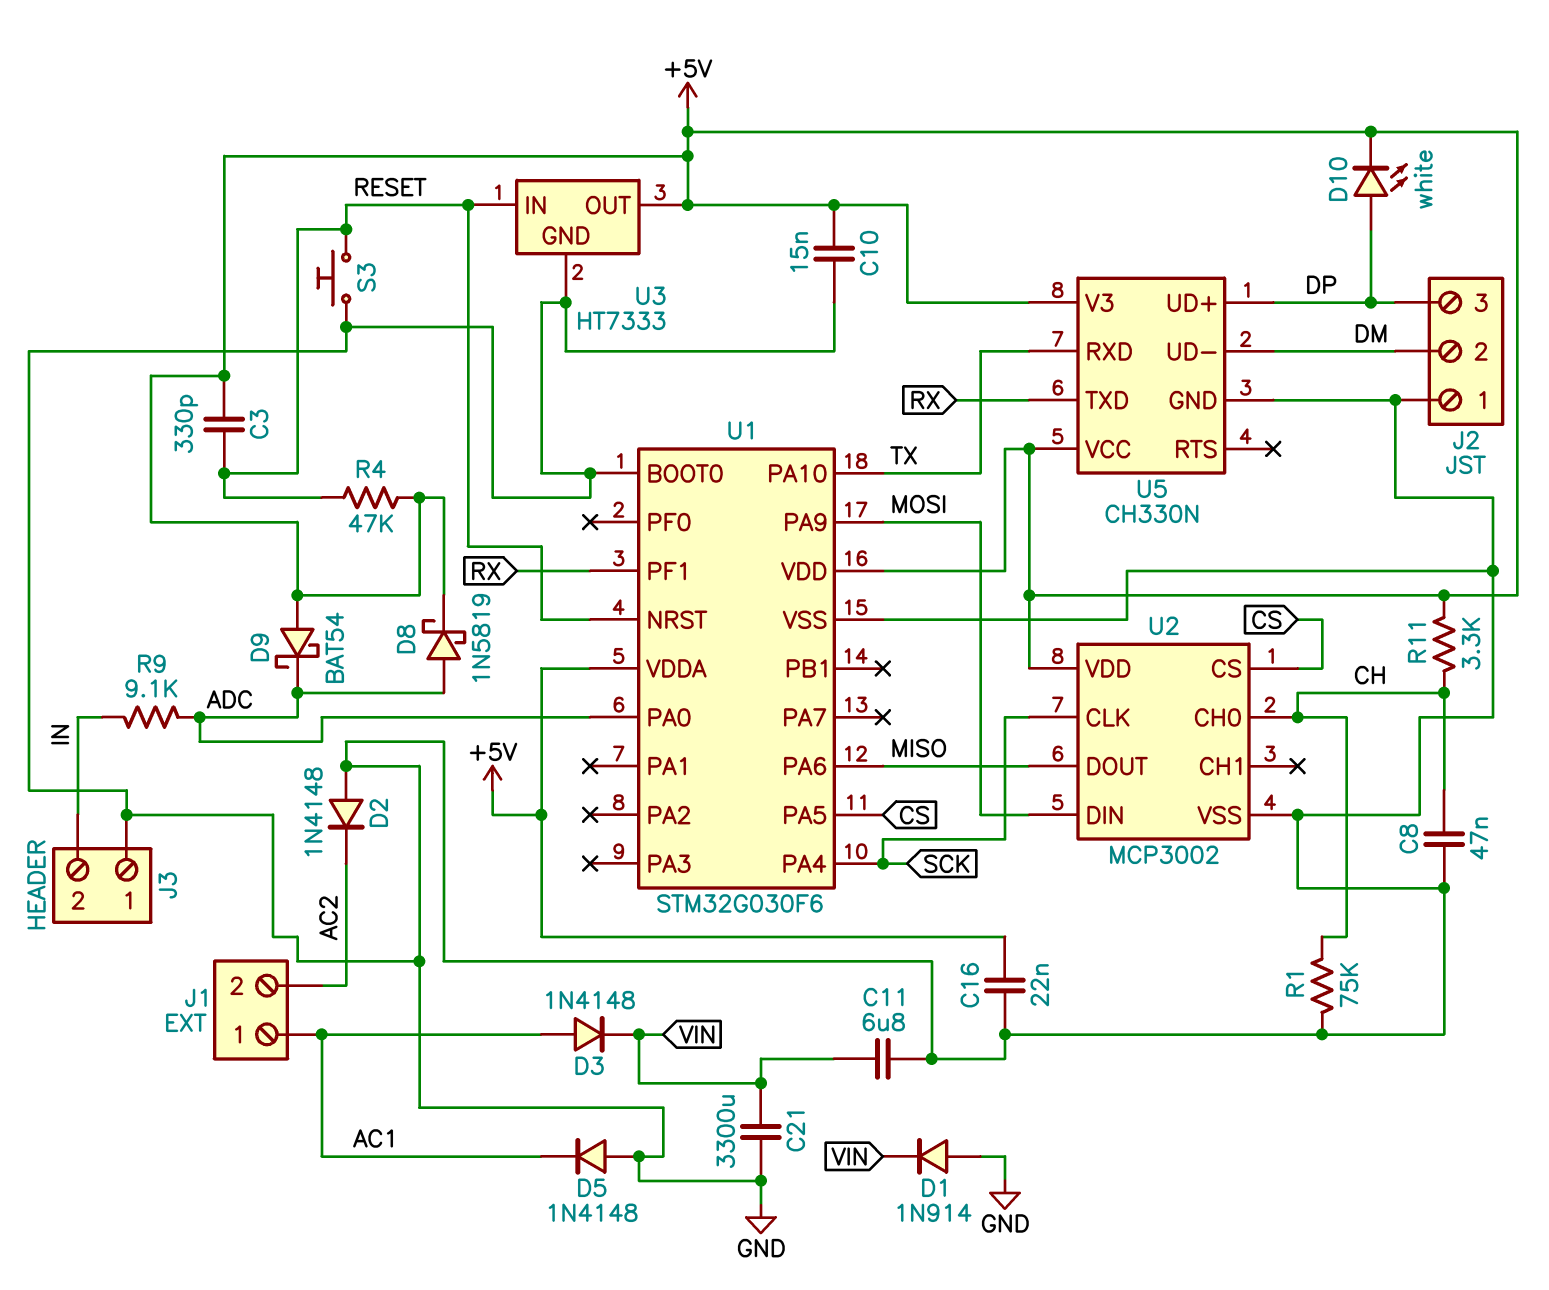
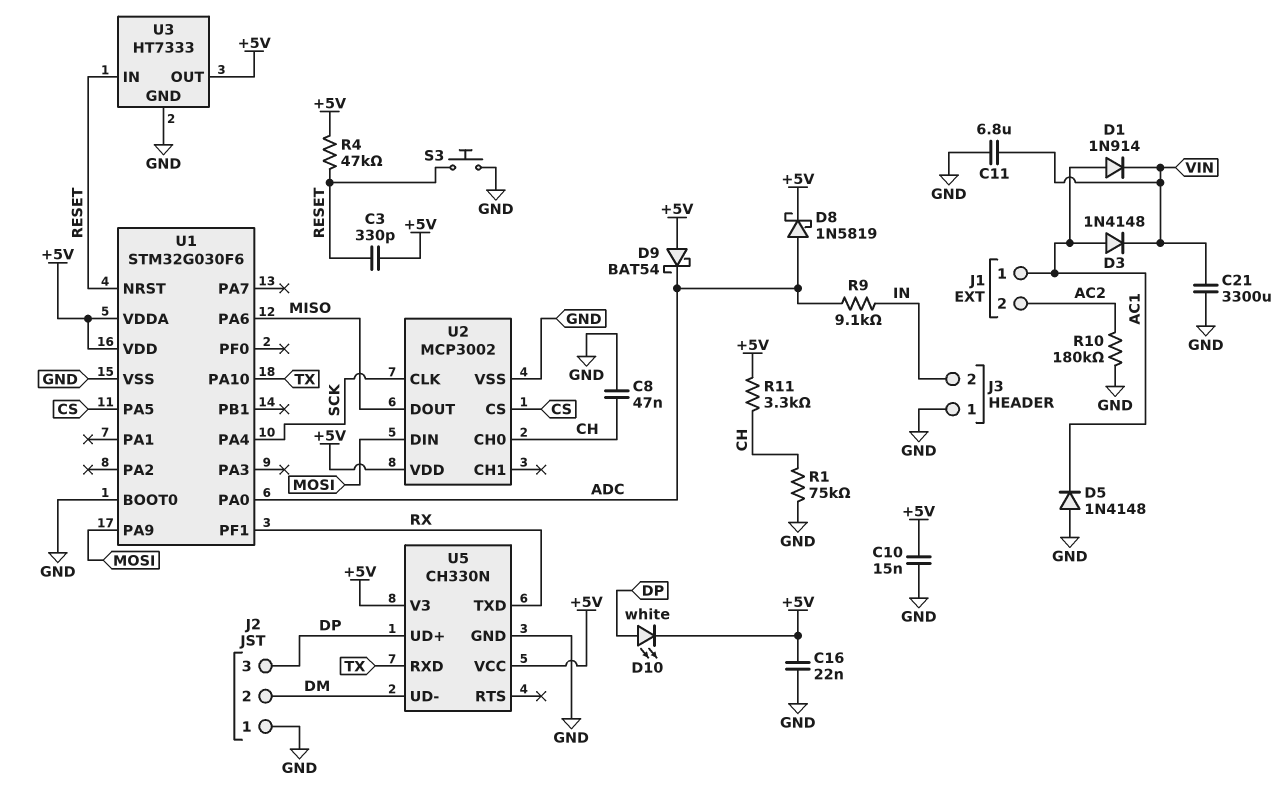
D1: diode 1N914 (A GND, K VIN) -> diode 1N914 (A AC1, K VIN)
D2: diode 1N4148 (A GND, K AC2) -> none
R10: none -> 180k (AC2, GND)

